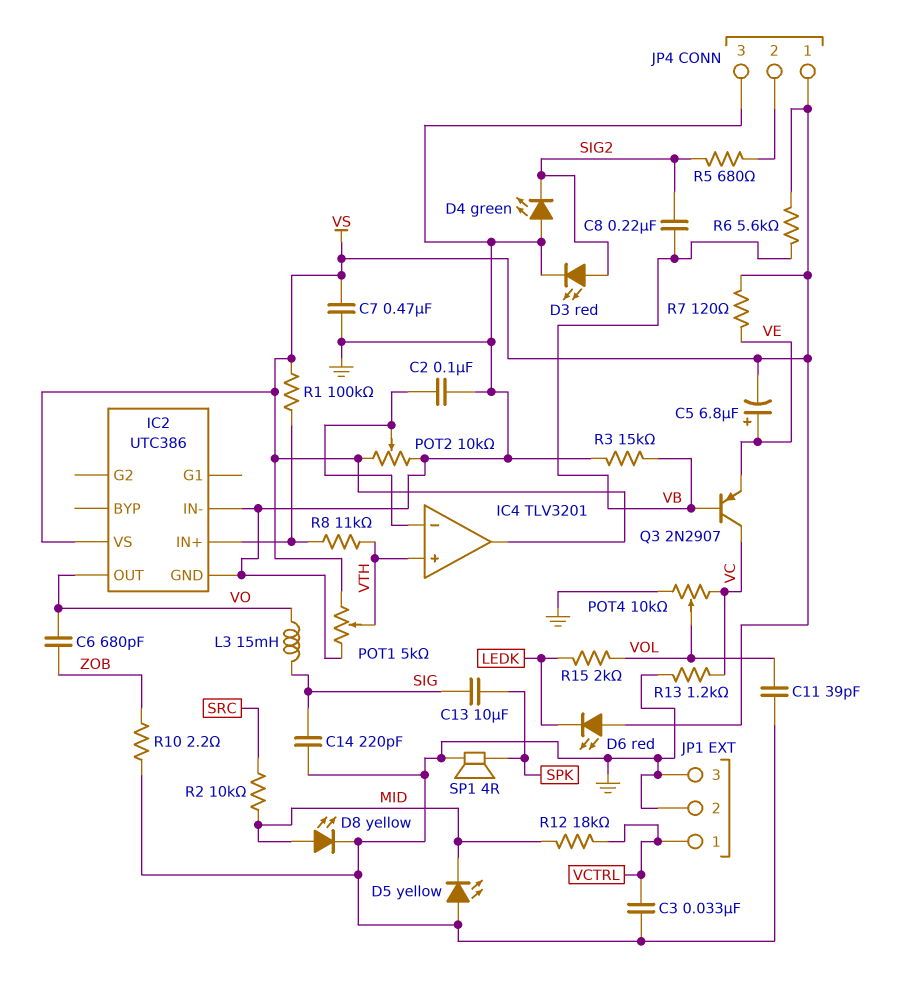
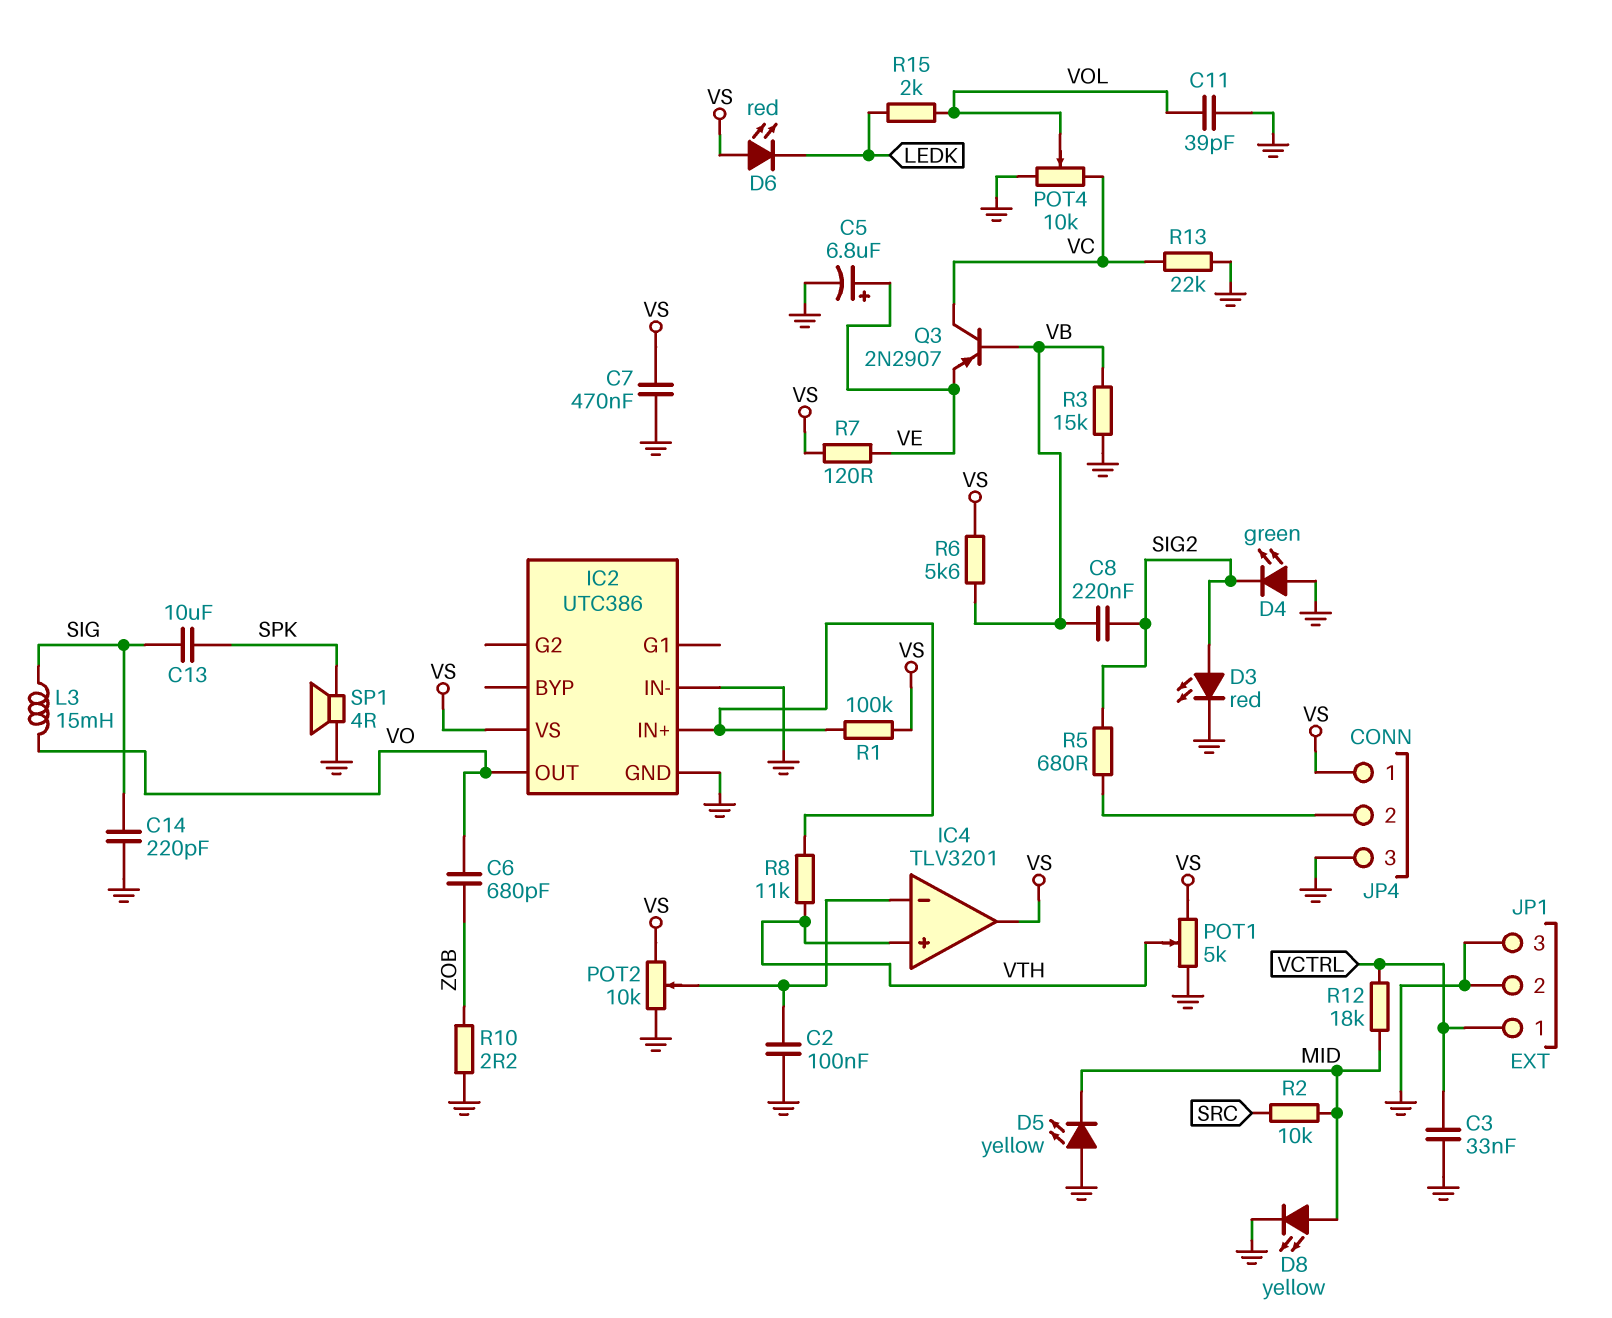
C5: 6.8uF (plus VE, minus VS) -> 6.8uF (plus VE, minus GND)
R13: 1.2k (GND, VC) -> 22k (GND, VC)

